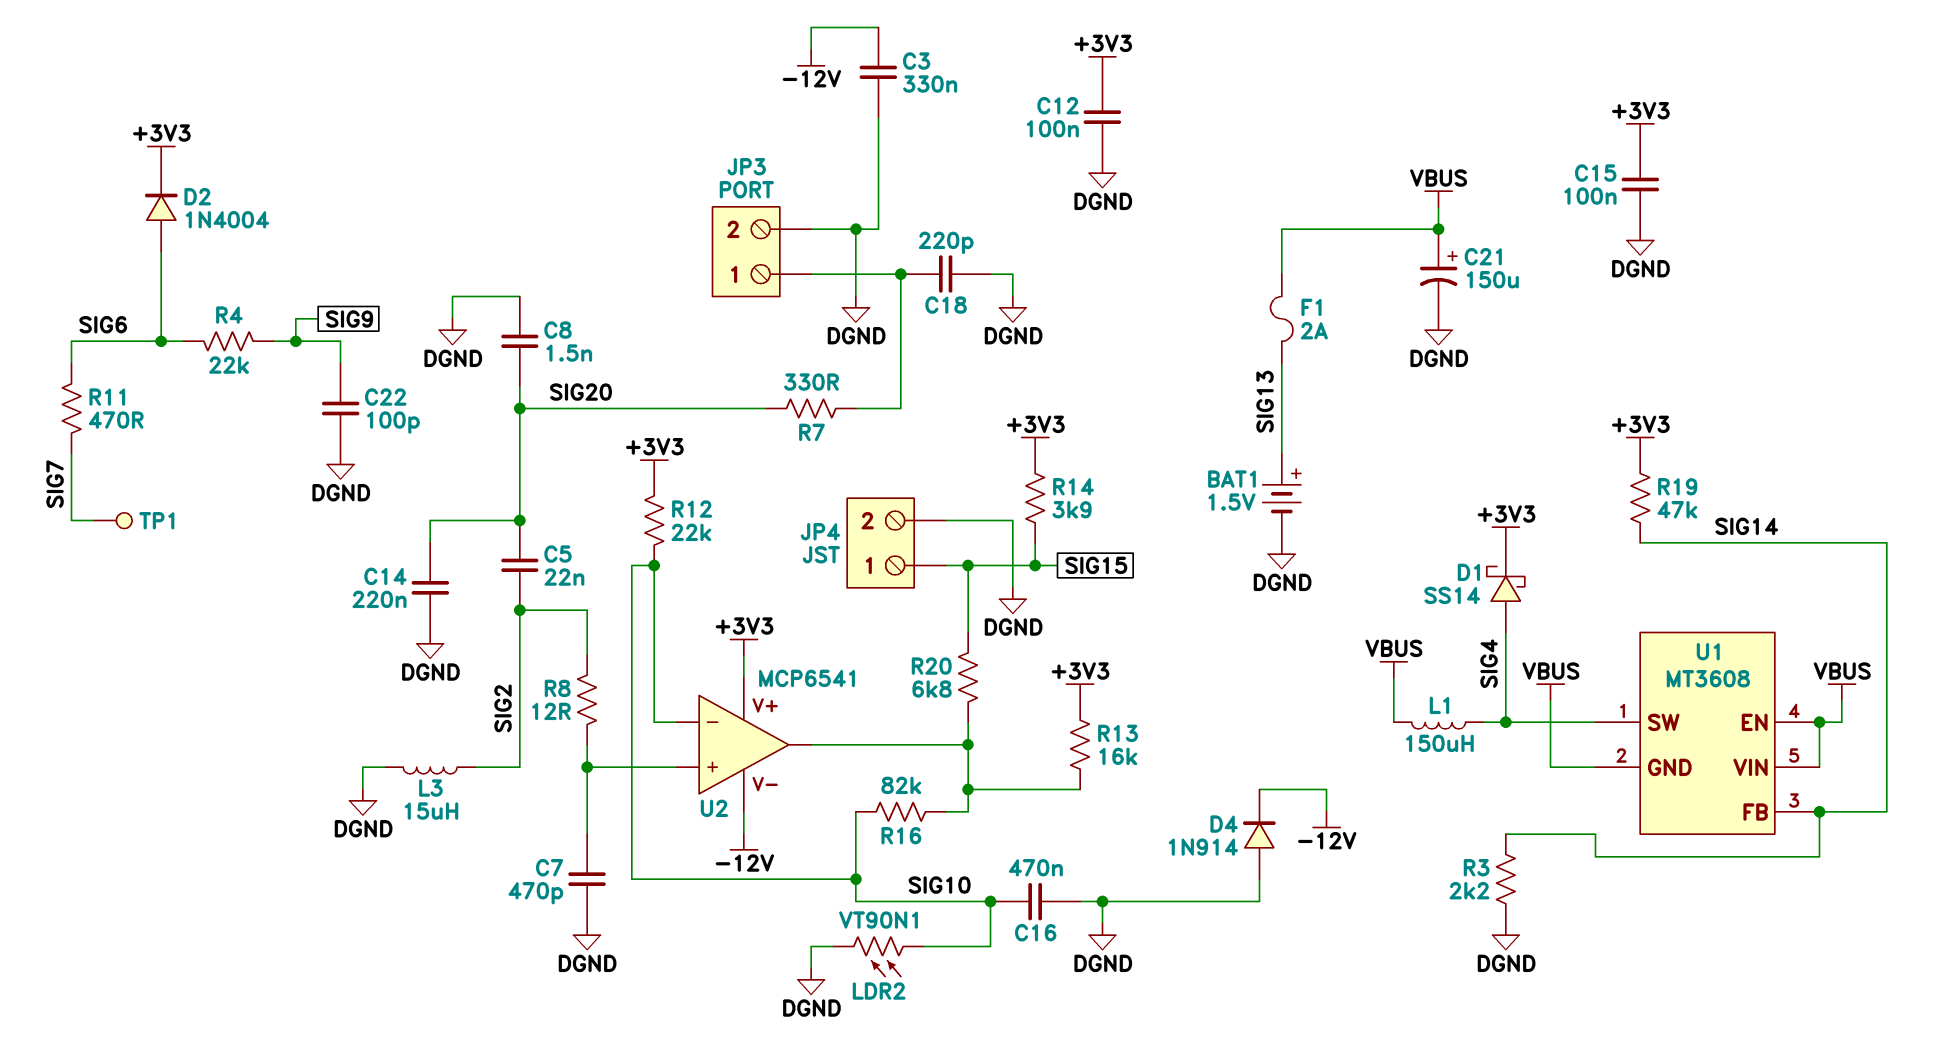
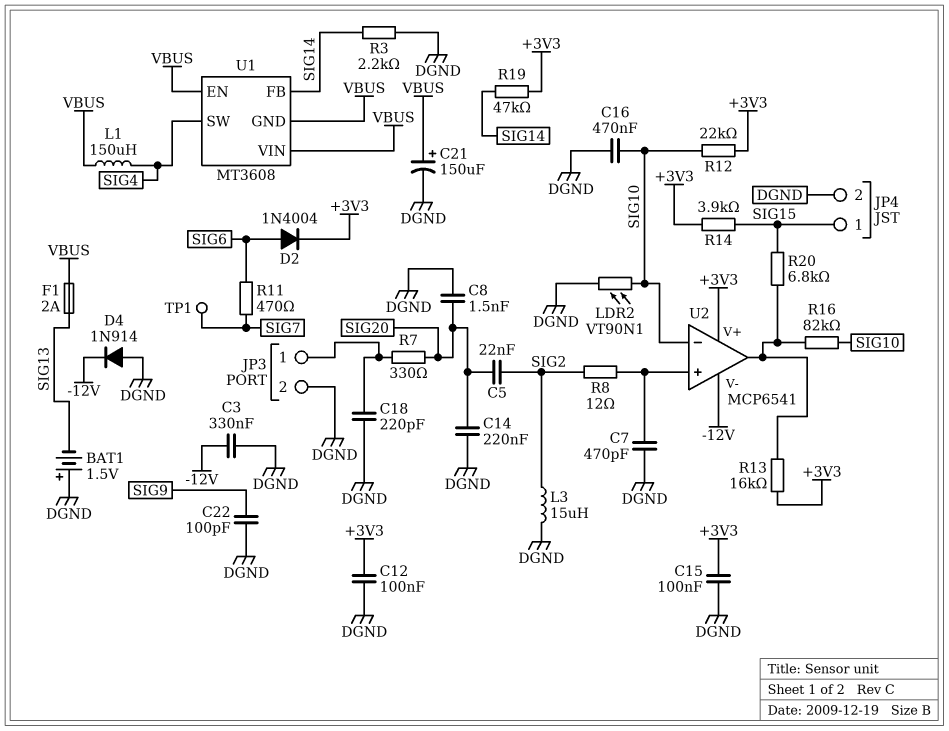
BAT1: 1.5V (plus SIG13, minus DGND) -> 1.5V (plus DGND, minus SIG13)
D1: schottky SS14 (A SIG4, K +3V3) -> none
R4: 22k (SIG6, SIG9) -> none

